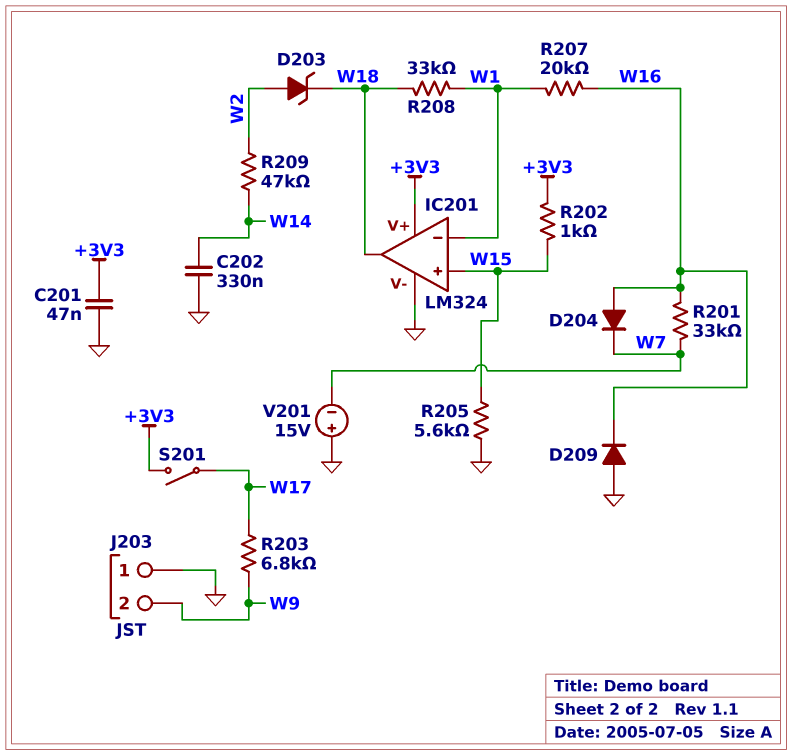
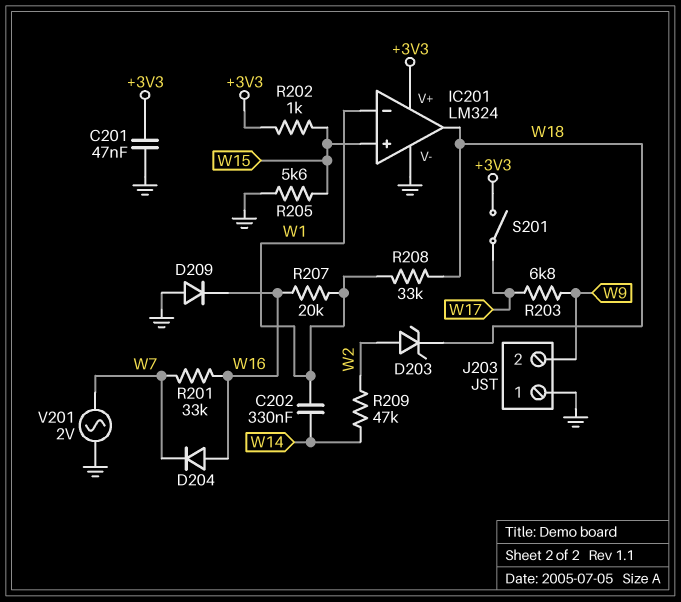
C202: 330nF (GND, W14) -> 330nF (W1, W14)
V201: 15V (plus GND, minus W7) -> AC 2V (GND, W7)

